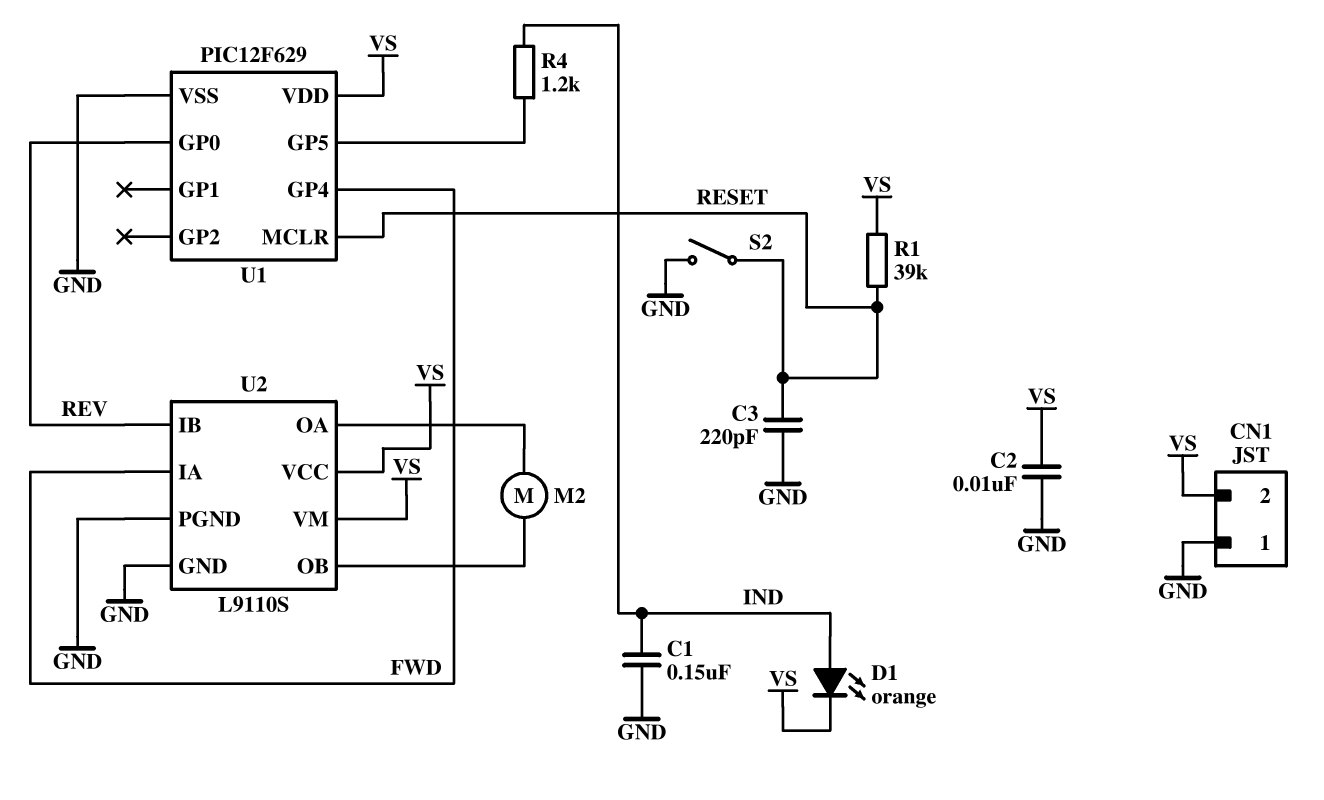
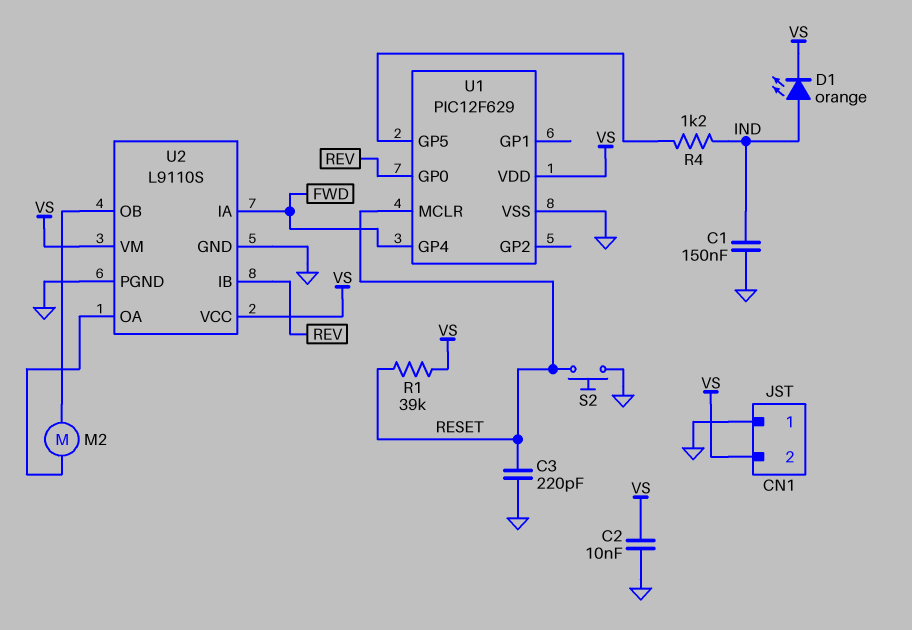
S2: switch (GND, RESET) -> button (GND, RESET)

